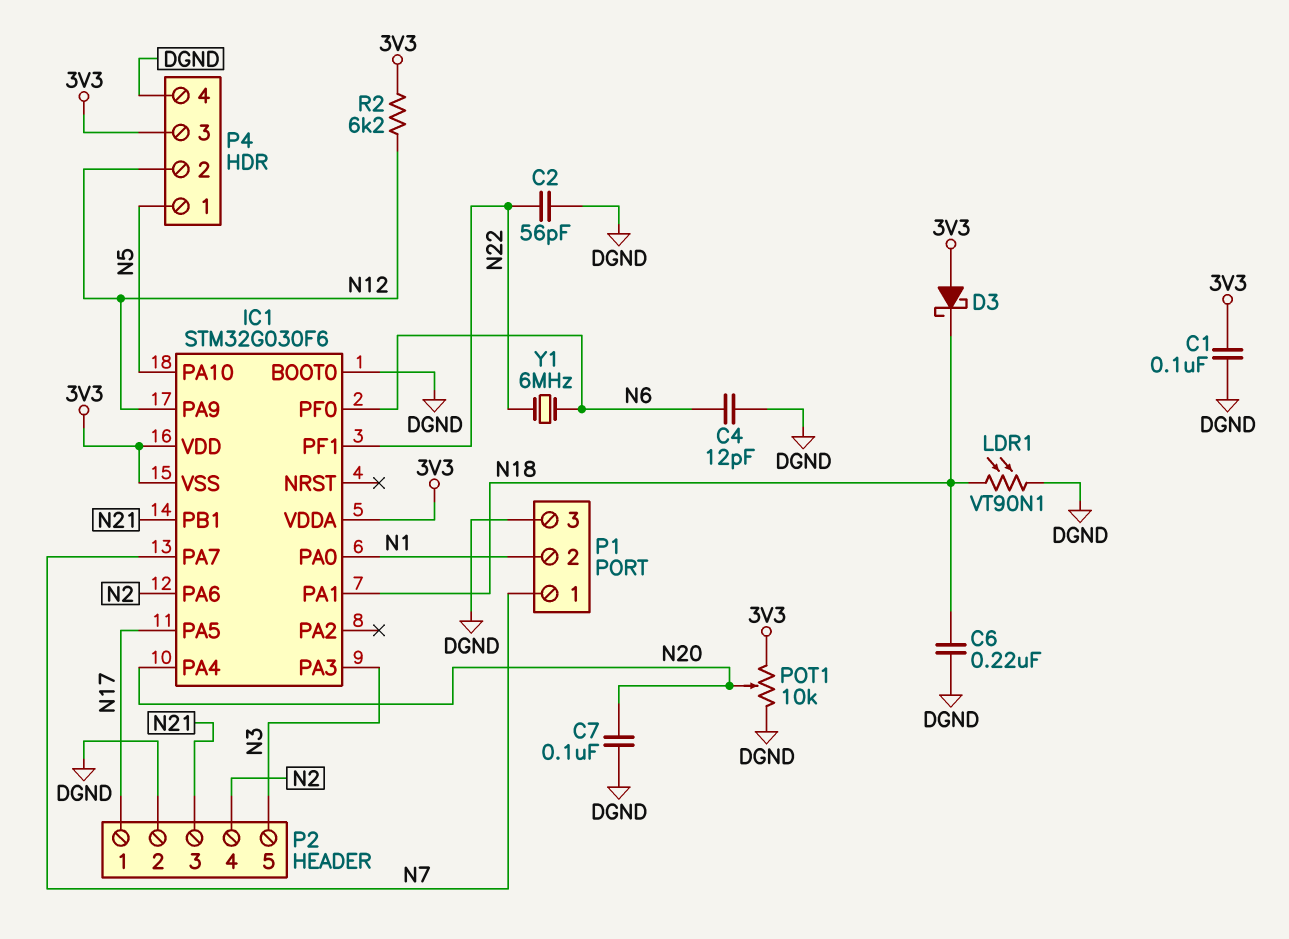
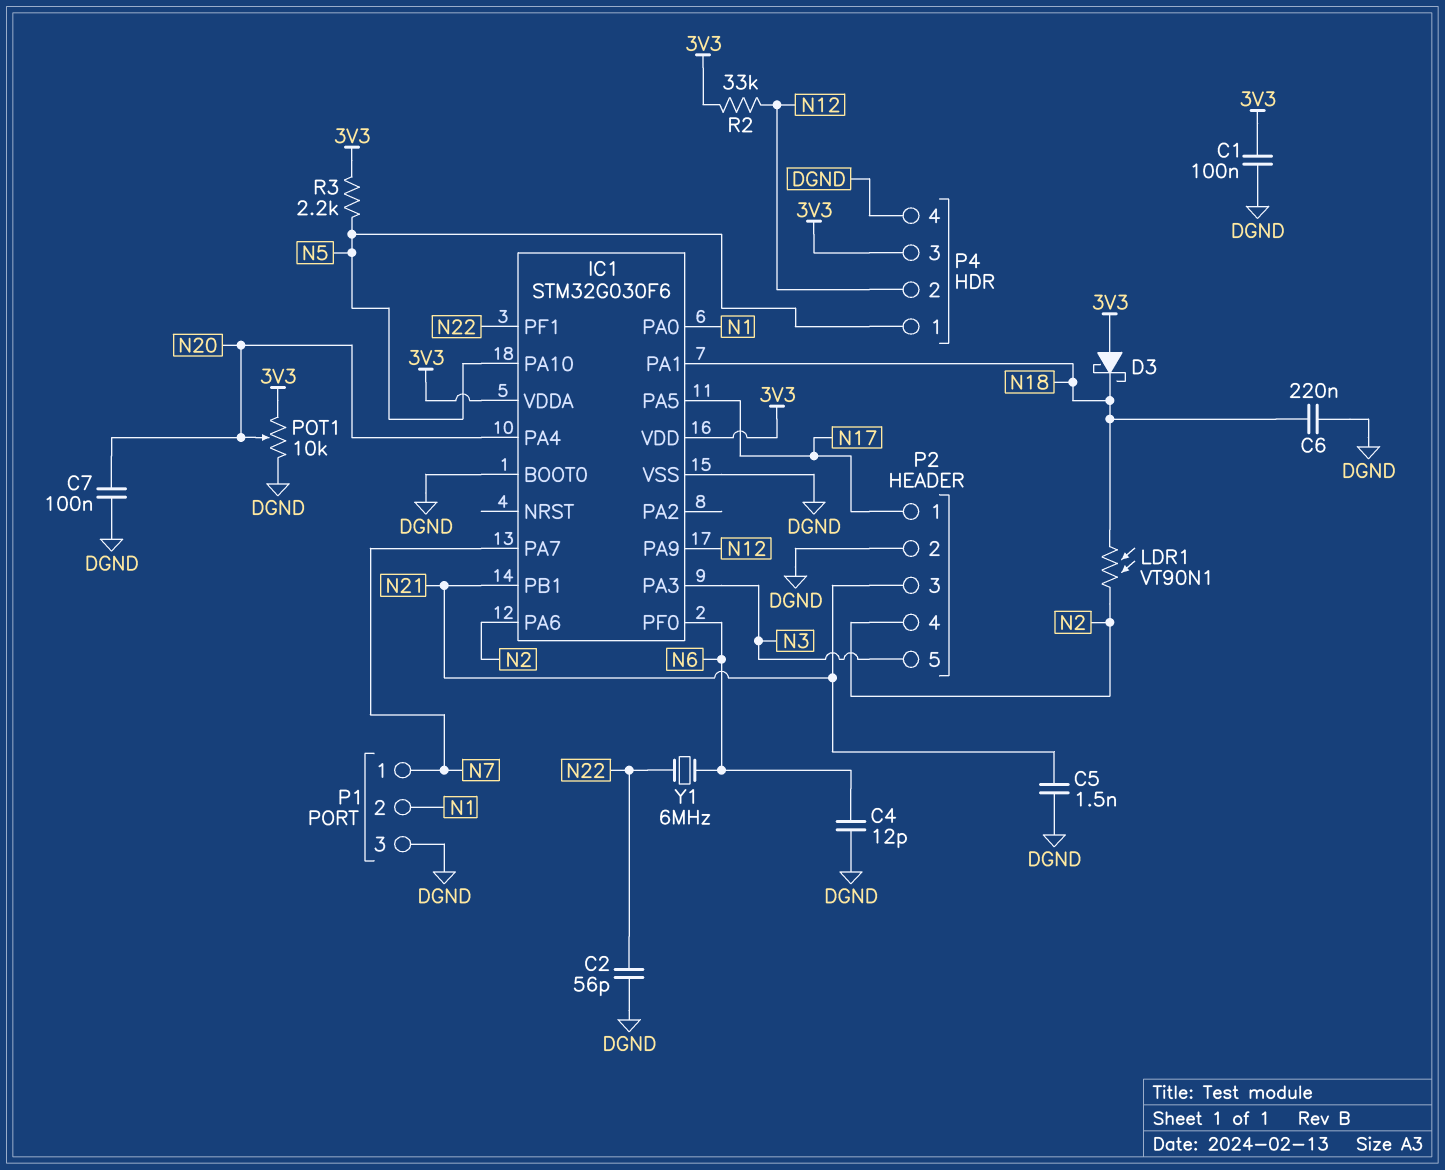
C5: none -> 1.5nF (DGND, N21)
IC1 pin VSS: 3V3 -> DGND
LDR1: VT90N1 (DGND, N18) -> VT90N1 (N2, N18)
R2: 6.2k (3V3, N12) -> 33k (3V3, N12)
R3: none -> 2.2k (3V3, N5)

